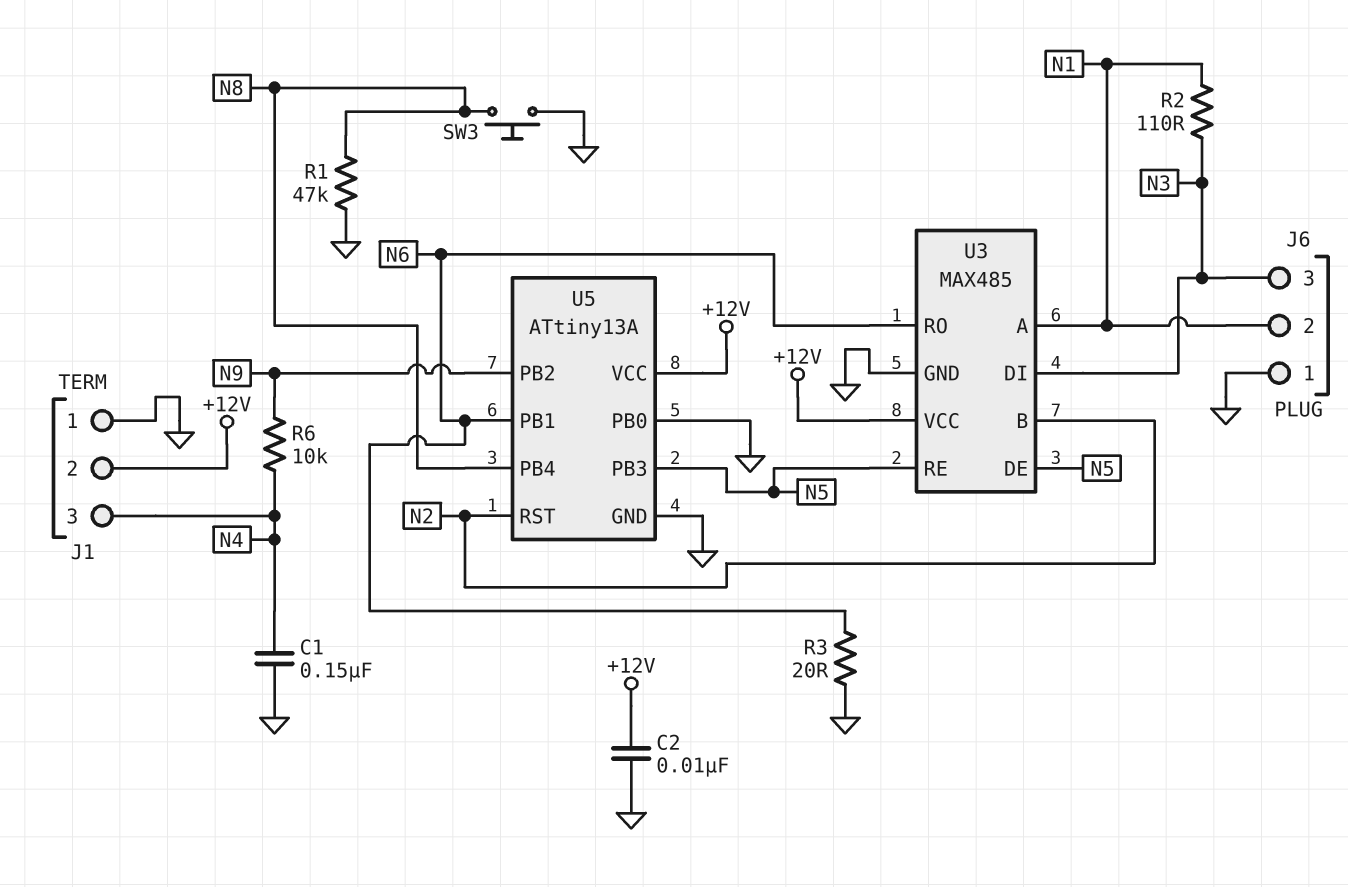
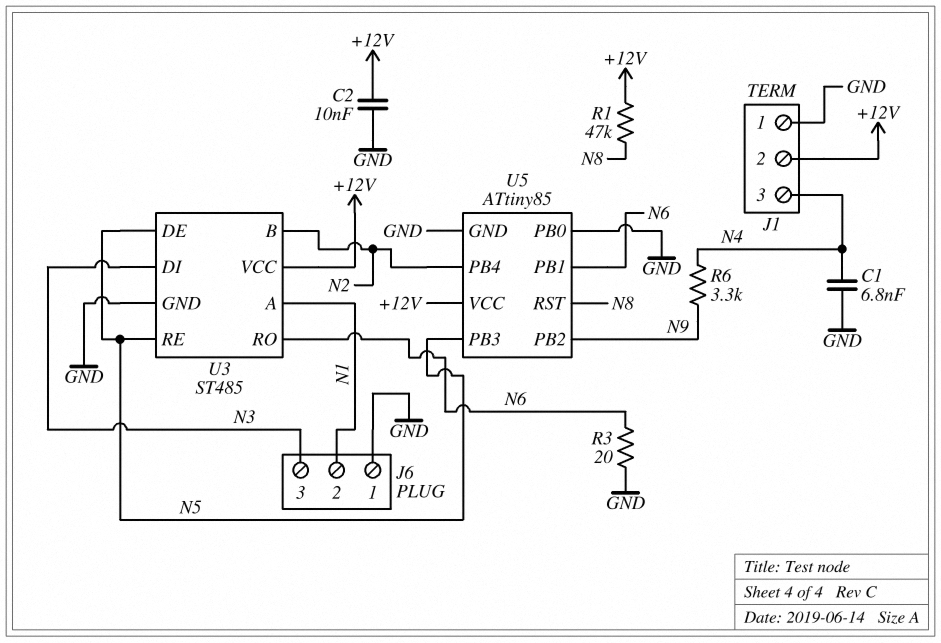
C1: 150nF (GND, N4) -> 6.8nF (GND, N4)
R1: 47k (GND, N8) -> 47k (+12V, N8)
R2: 110 (N1, N3) -> none
R6: 10k (N4, N9) -> 3.3k (N4, N9)
SW3: button (GND, N8) -> none
U3: MAX485 -> ST485
U5: ATtiny13A -> ATtiny85
U5 pin PB4: N8 -> N2
U5 pin RST: N2 -> N8

